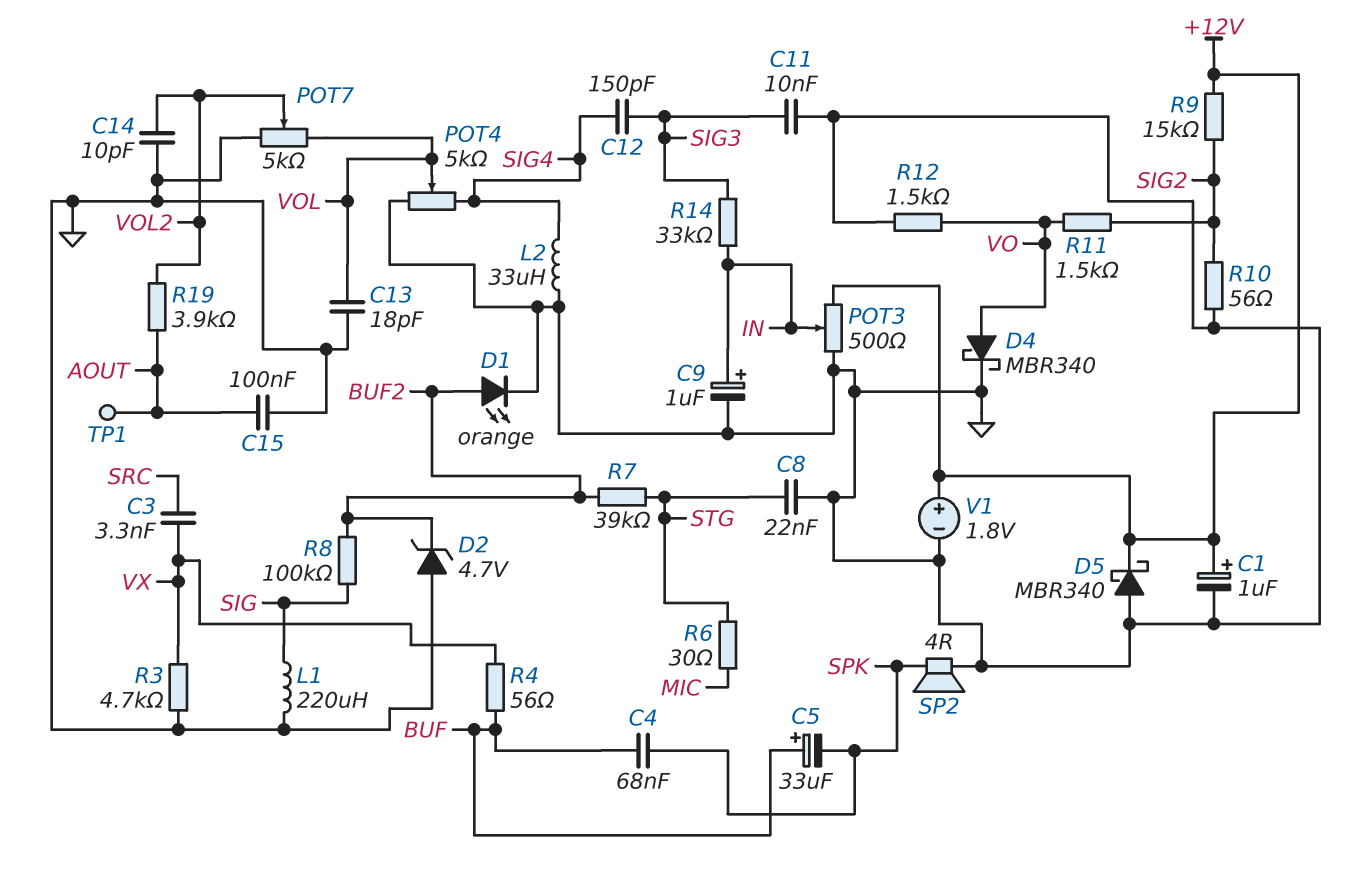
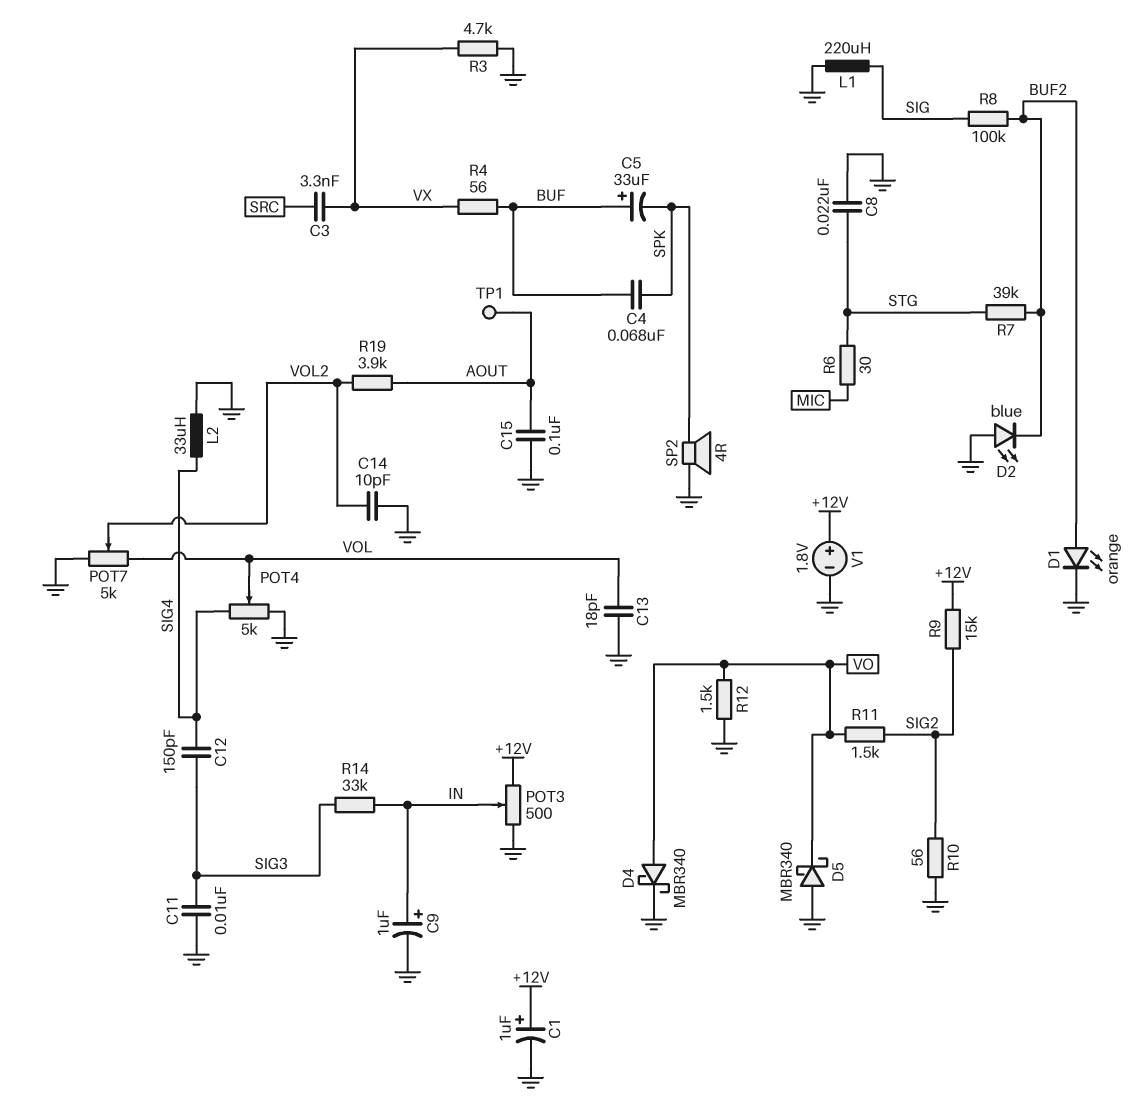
D2: zener 4.7V (A GND, K BUF2) -> LED blue (A GND, K BUF2)
D5: schottky MBR340 (A GND, K +12V) -> schottky MBR340 (A GND, K VO)

